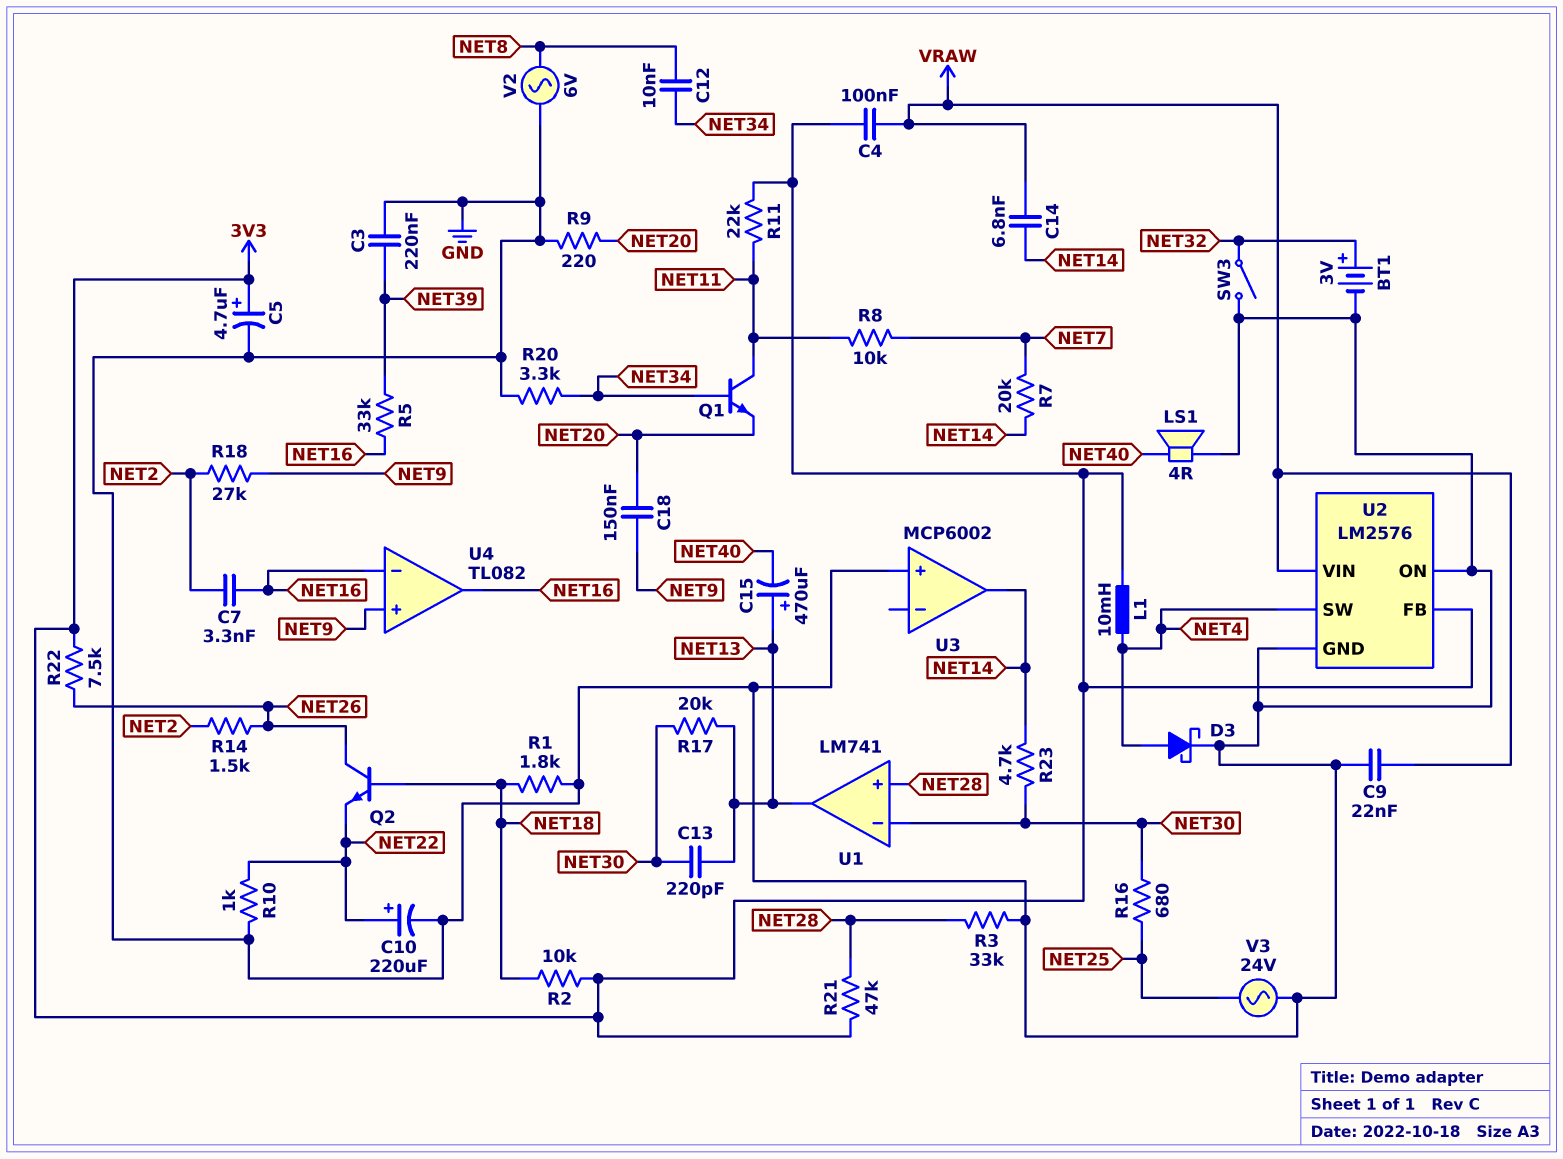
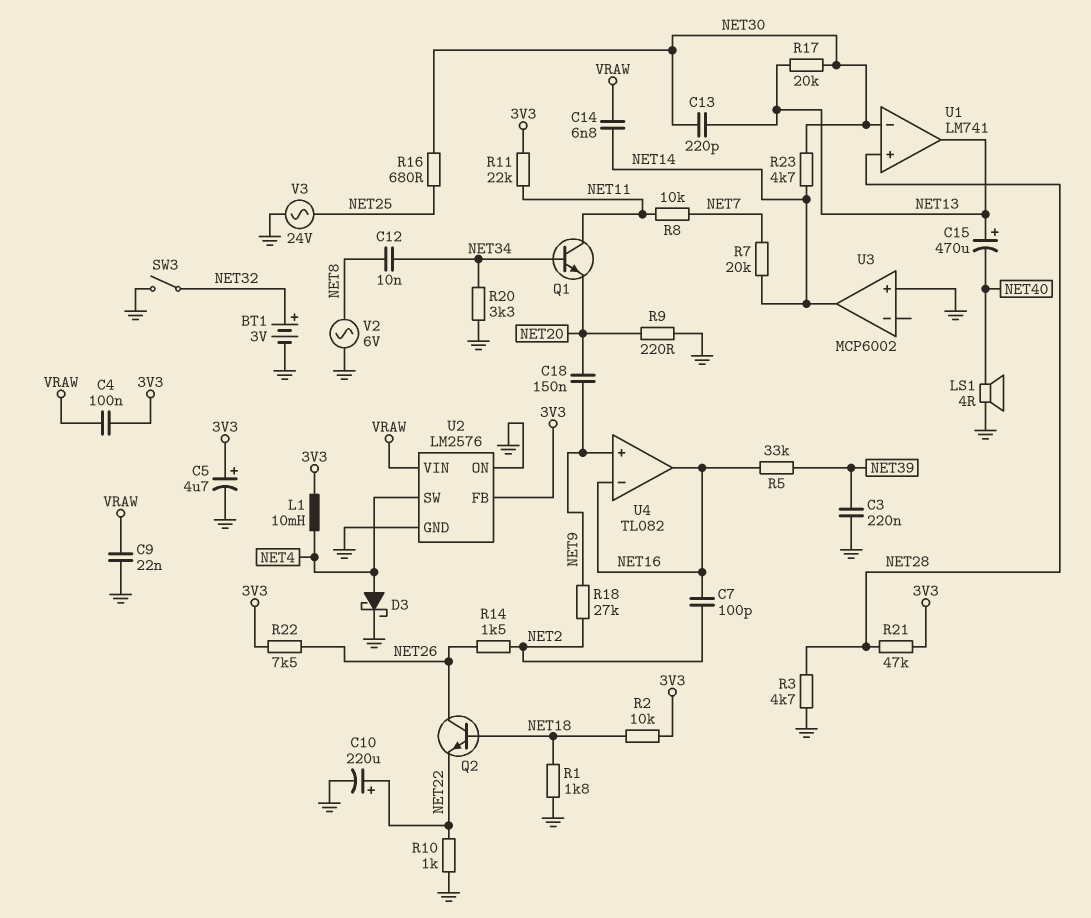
C7: 3.3nF (NET2, NET16) -> 100pF (NET2, NET16)
R3: 33k (GND, NET28) -> 4.7k (GND, NET28)

